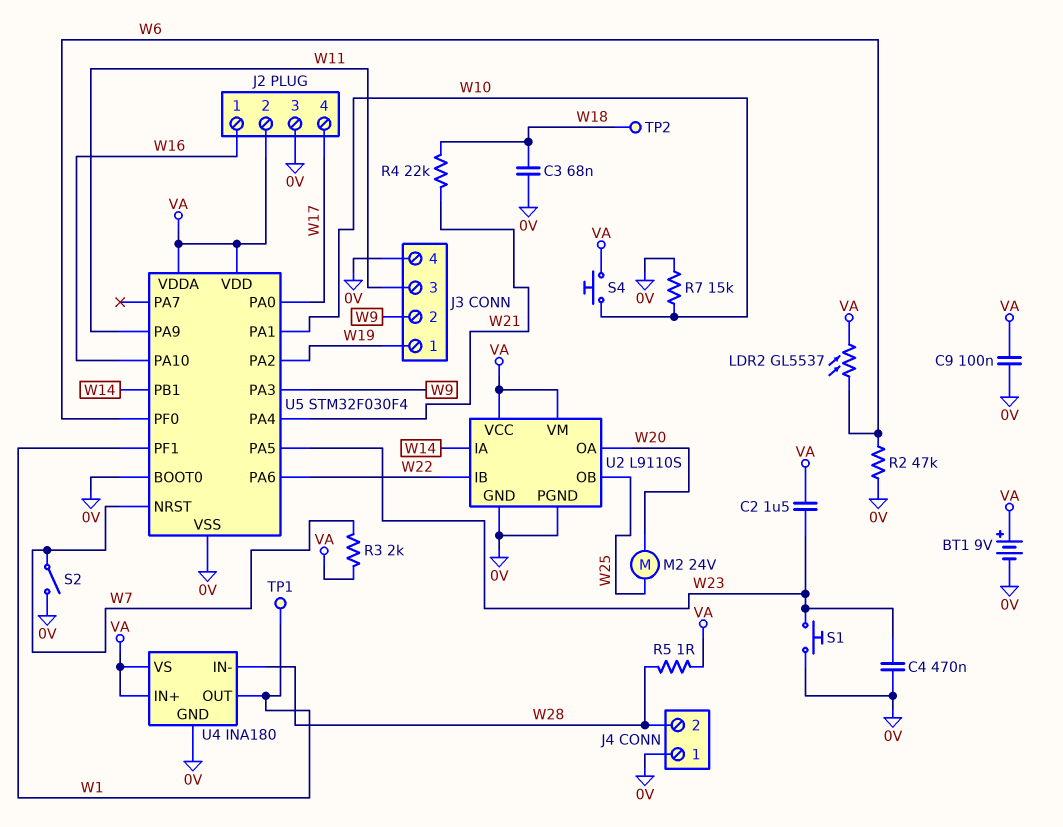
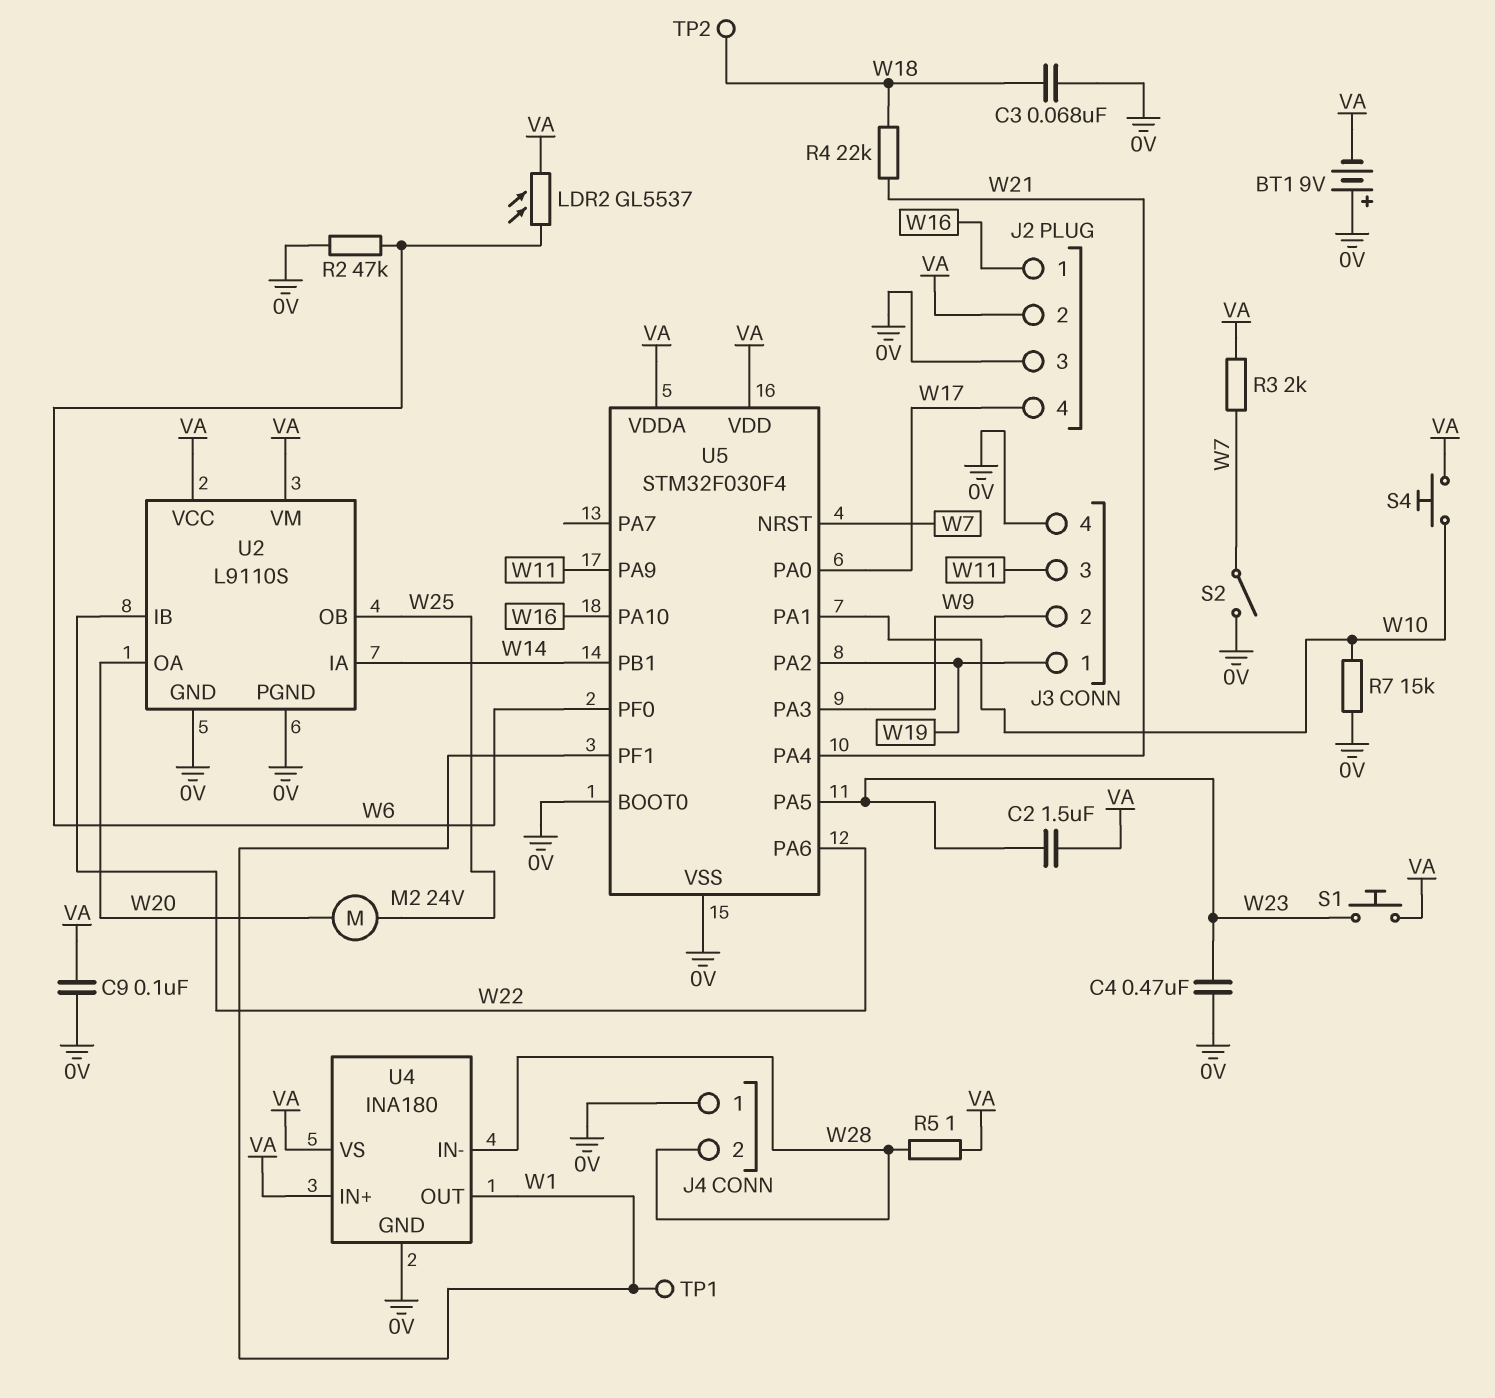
BT1: 9V (plus VA, minus 0V) -> 9V (plus 0V, minus VA)
S1: button (0V, W23) -> button (VA, W23)

